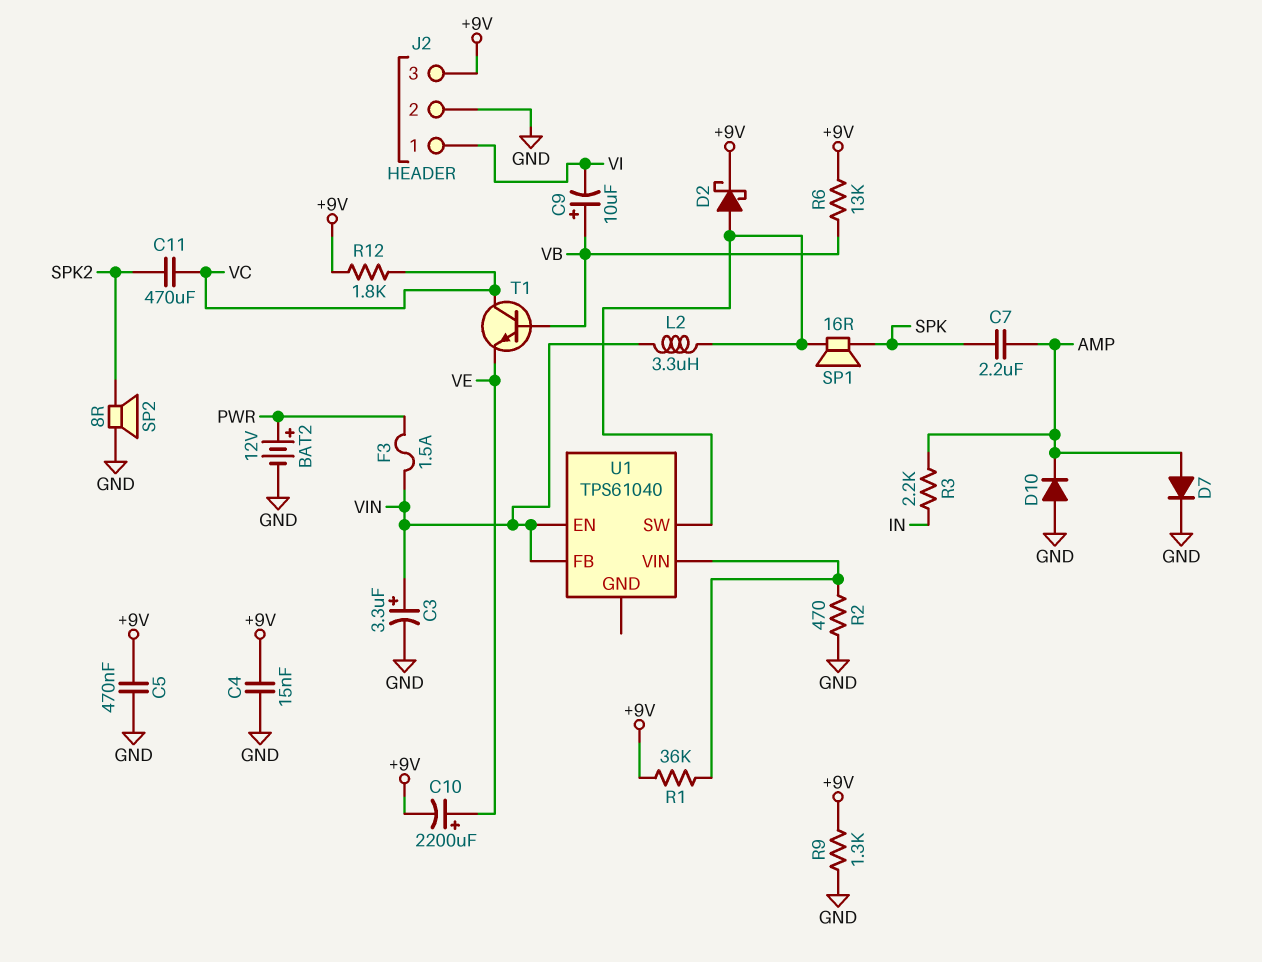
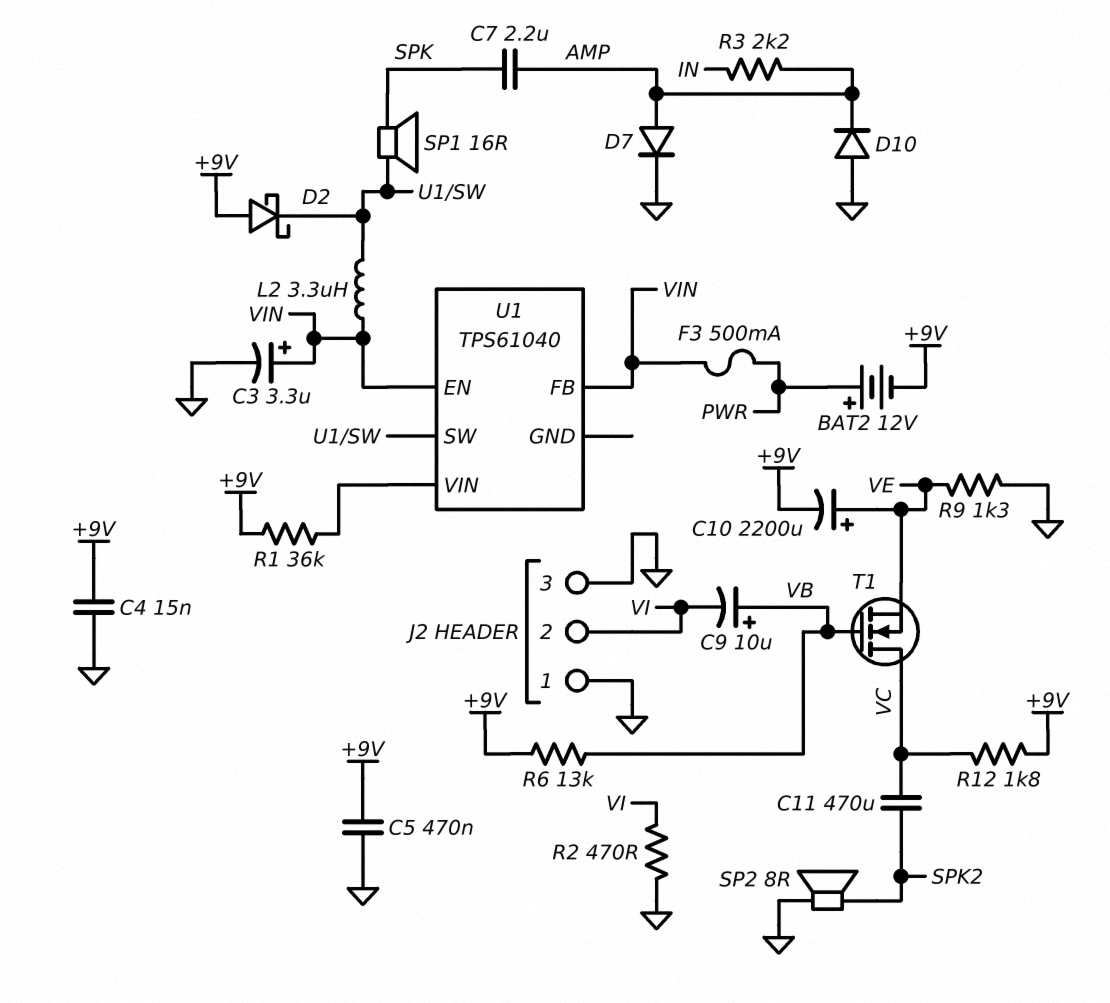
BAT2: 12V (plus PWR, minus GND) -> 12V (plus PWR, minus +9V)
D2: schottky (A U1/SW, K +9V) -> schottky (A +9V, K U1/SW)
F3: 1.5A (PWR, VIN) -> 500mA (PWR, VIN)
J2 pin 1: VI -> GND
J2 pin 2: GND -> VI
J2 pin 3: +9V -> GND
R2: 470 (GND, U1/VIN) -> 470 (GND, VI)
R9: 1.3k (+9V, GND) -> 1.3k (GND, VE)
T1: NPN (B VB, C VC, E VE) -> NMOS (G VB, D VC, S VE)

